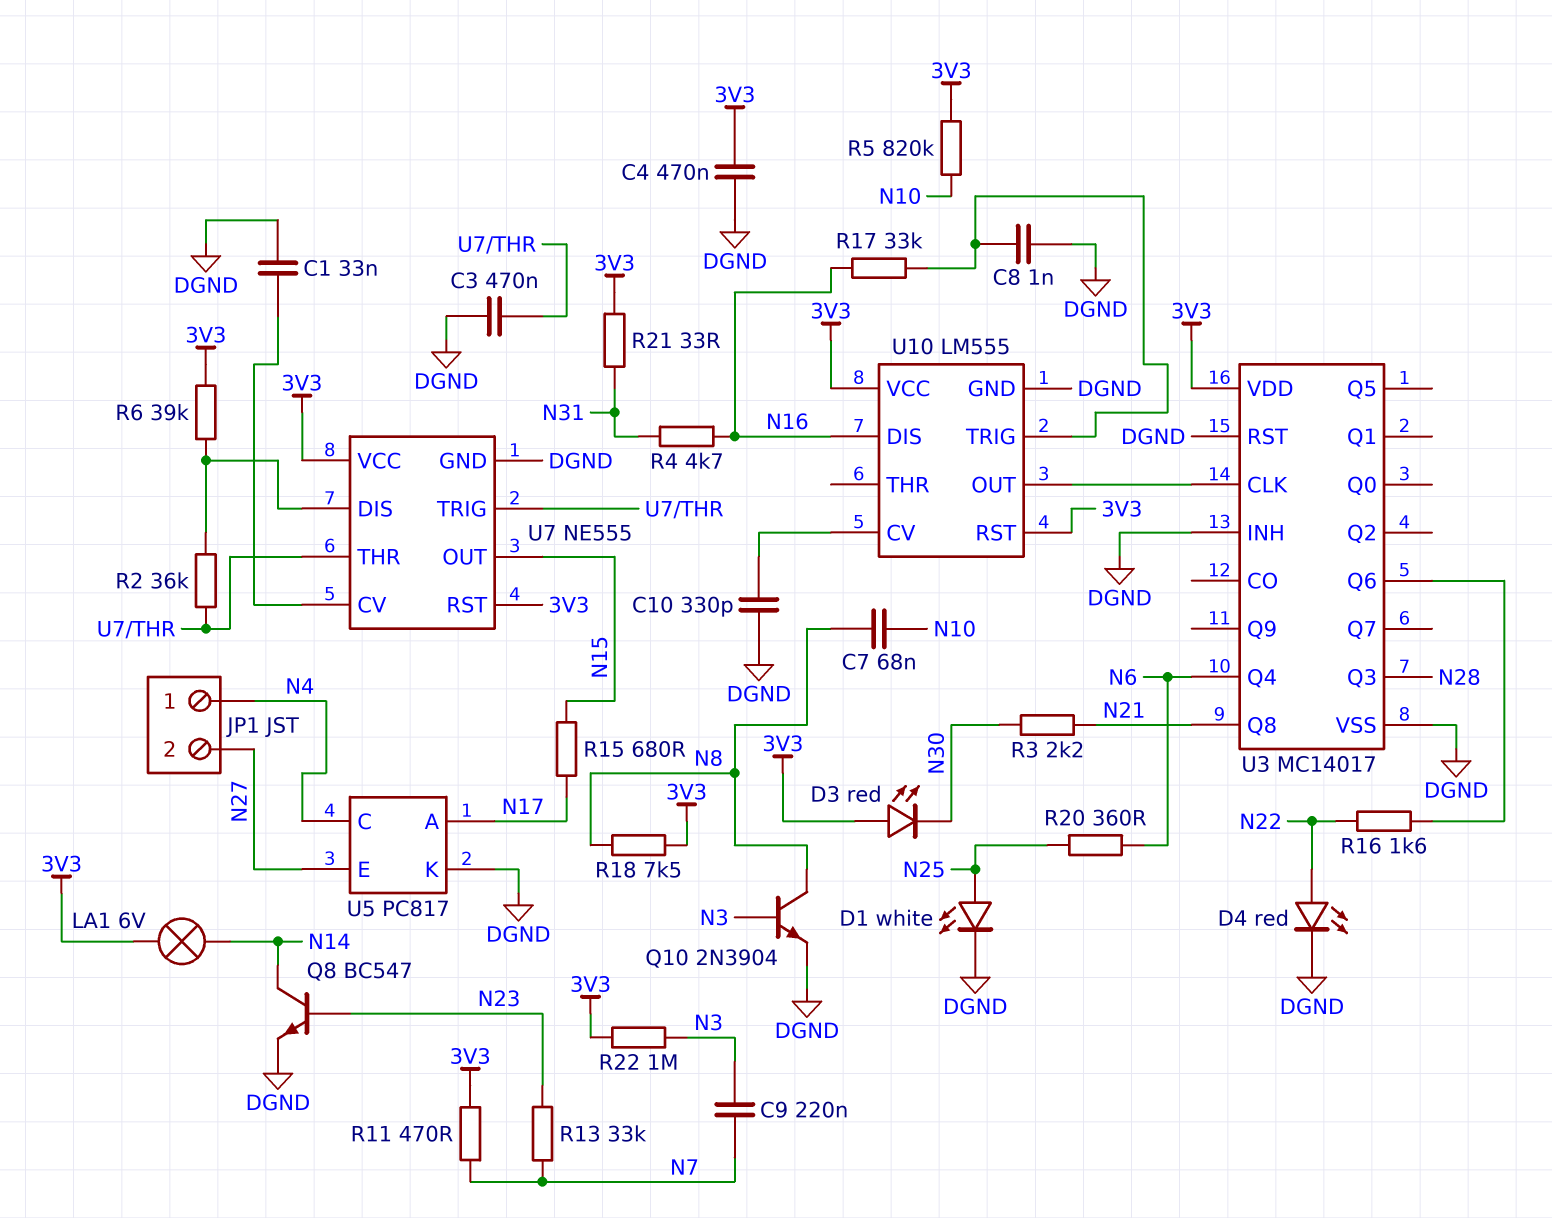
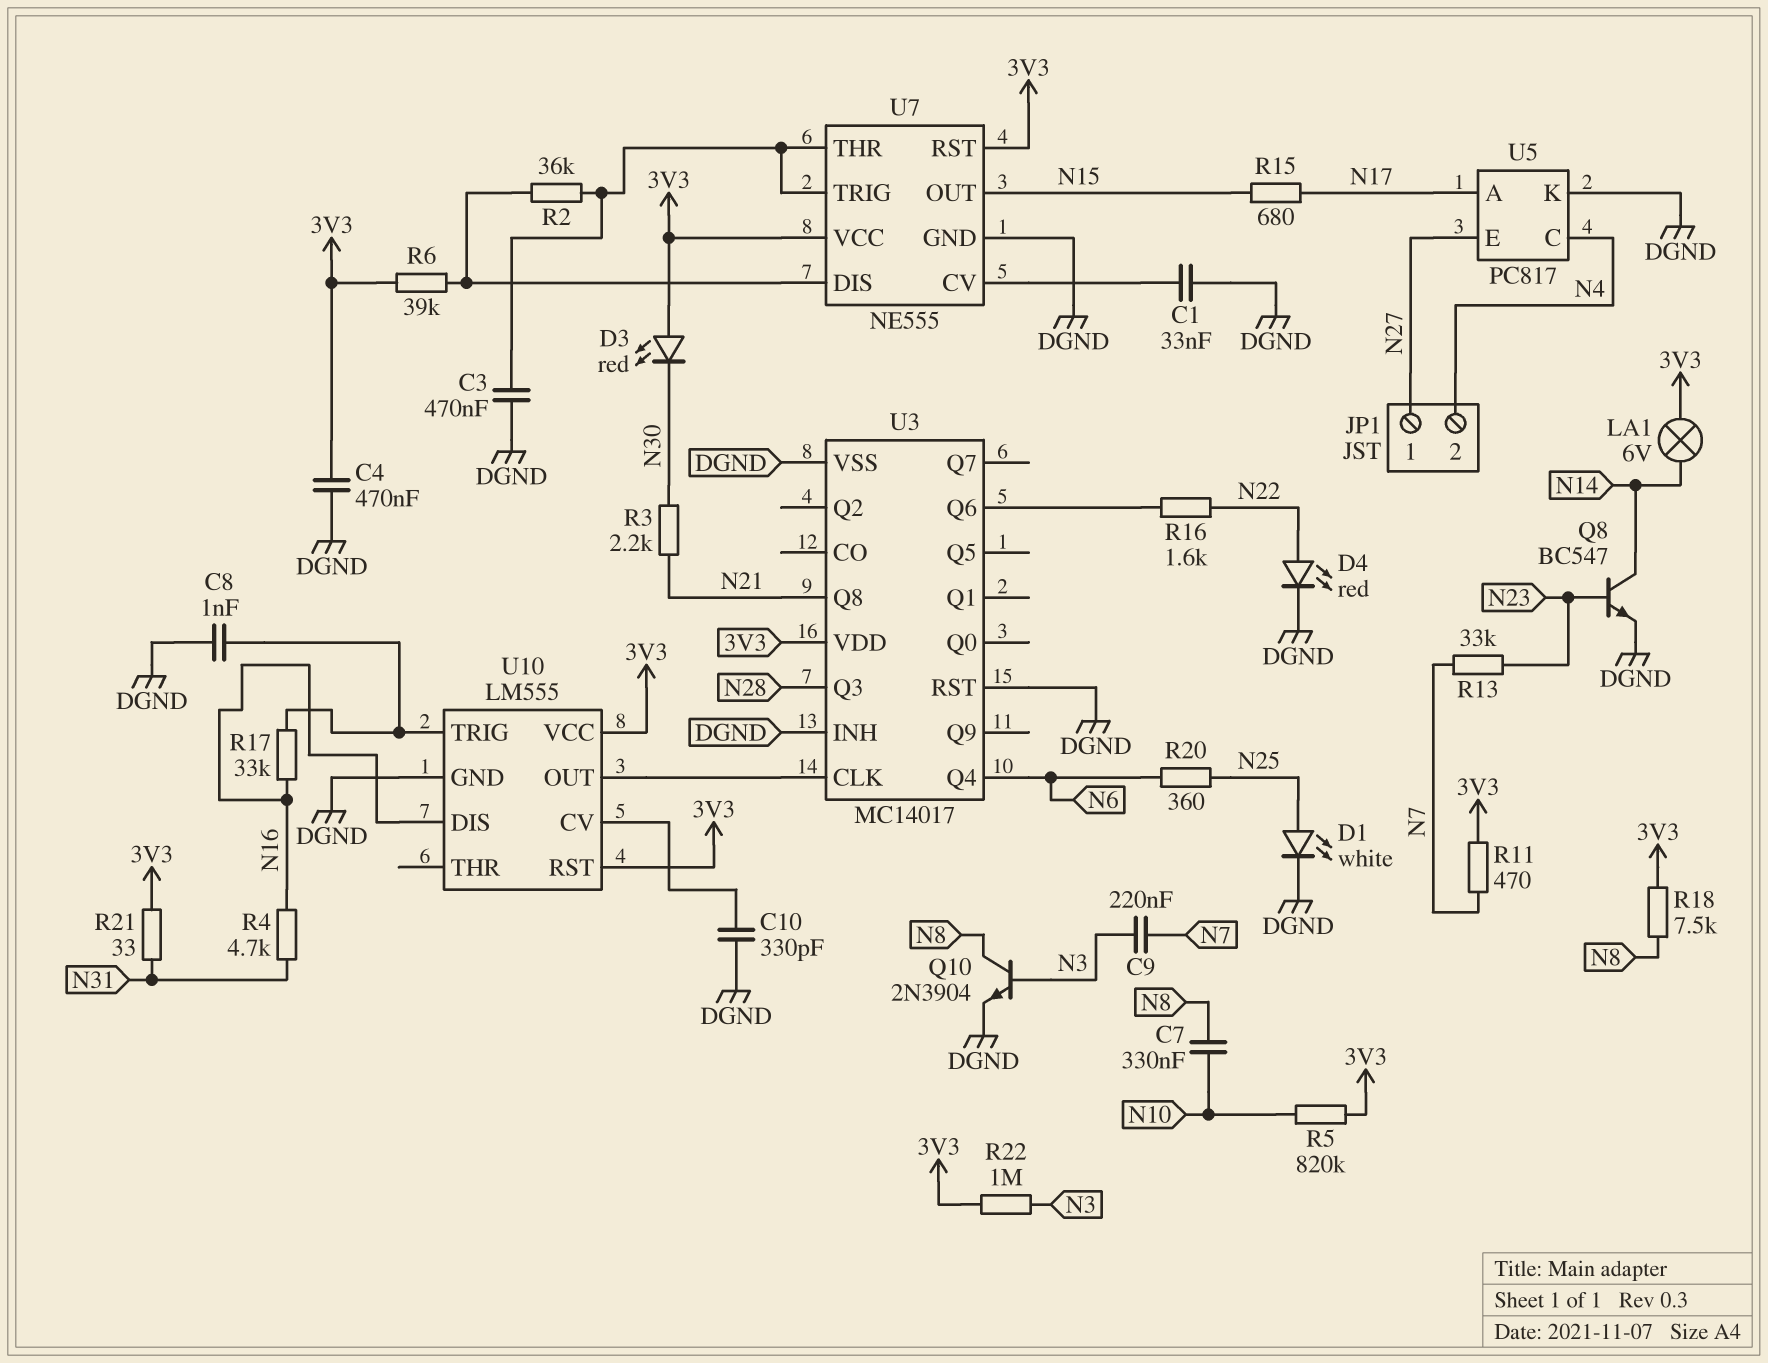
C7: 68nF (N8, N10) -> 330nF (N8, N10)
JP1 pin 1: N4 -> N27
JP1 pin 2: N27 -> N4

